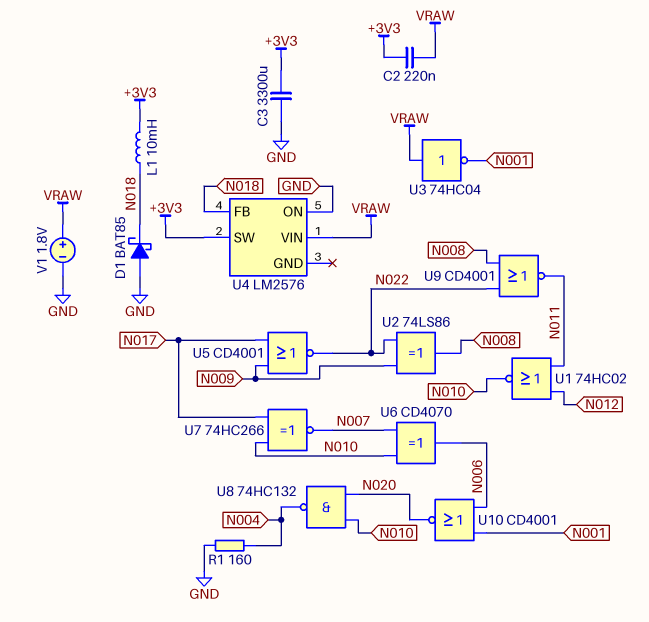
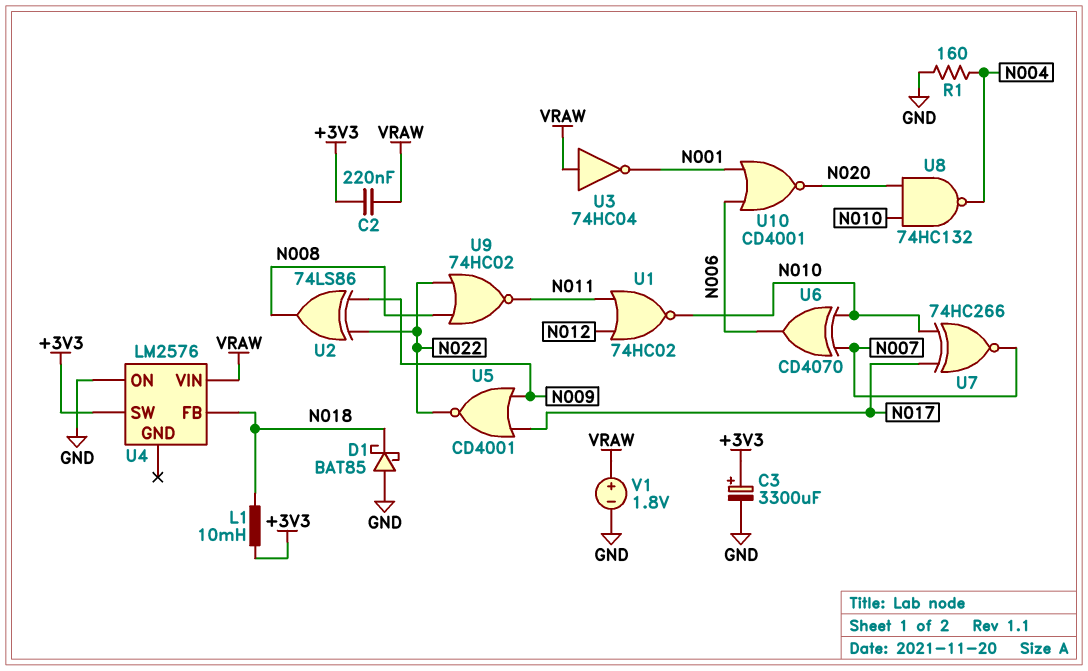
C3: 3300uF (+3V3, GND) -> 3300uF (plus +3V3, minus GND)
U9: NOR CD4001 (in N008, in N022, out N011) -> NOR 74HC02 (in N008, in N022, out N011)

